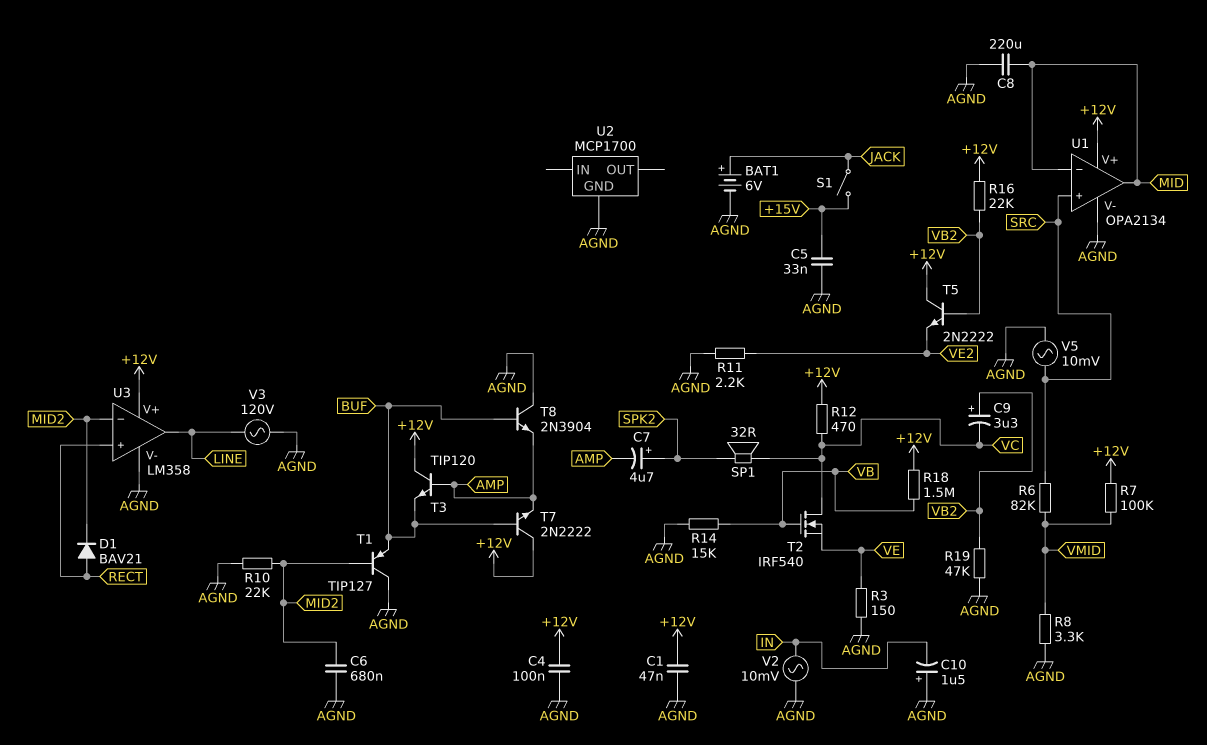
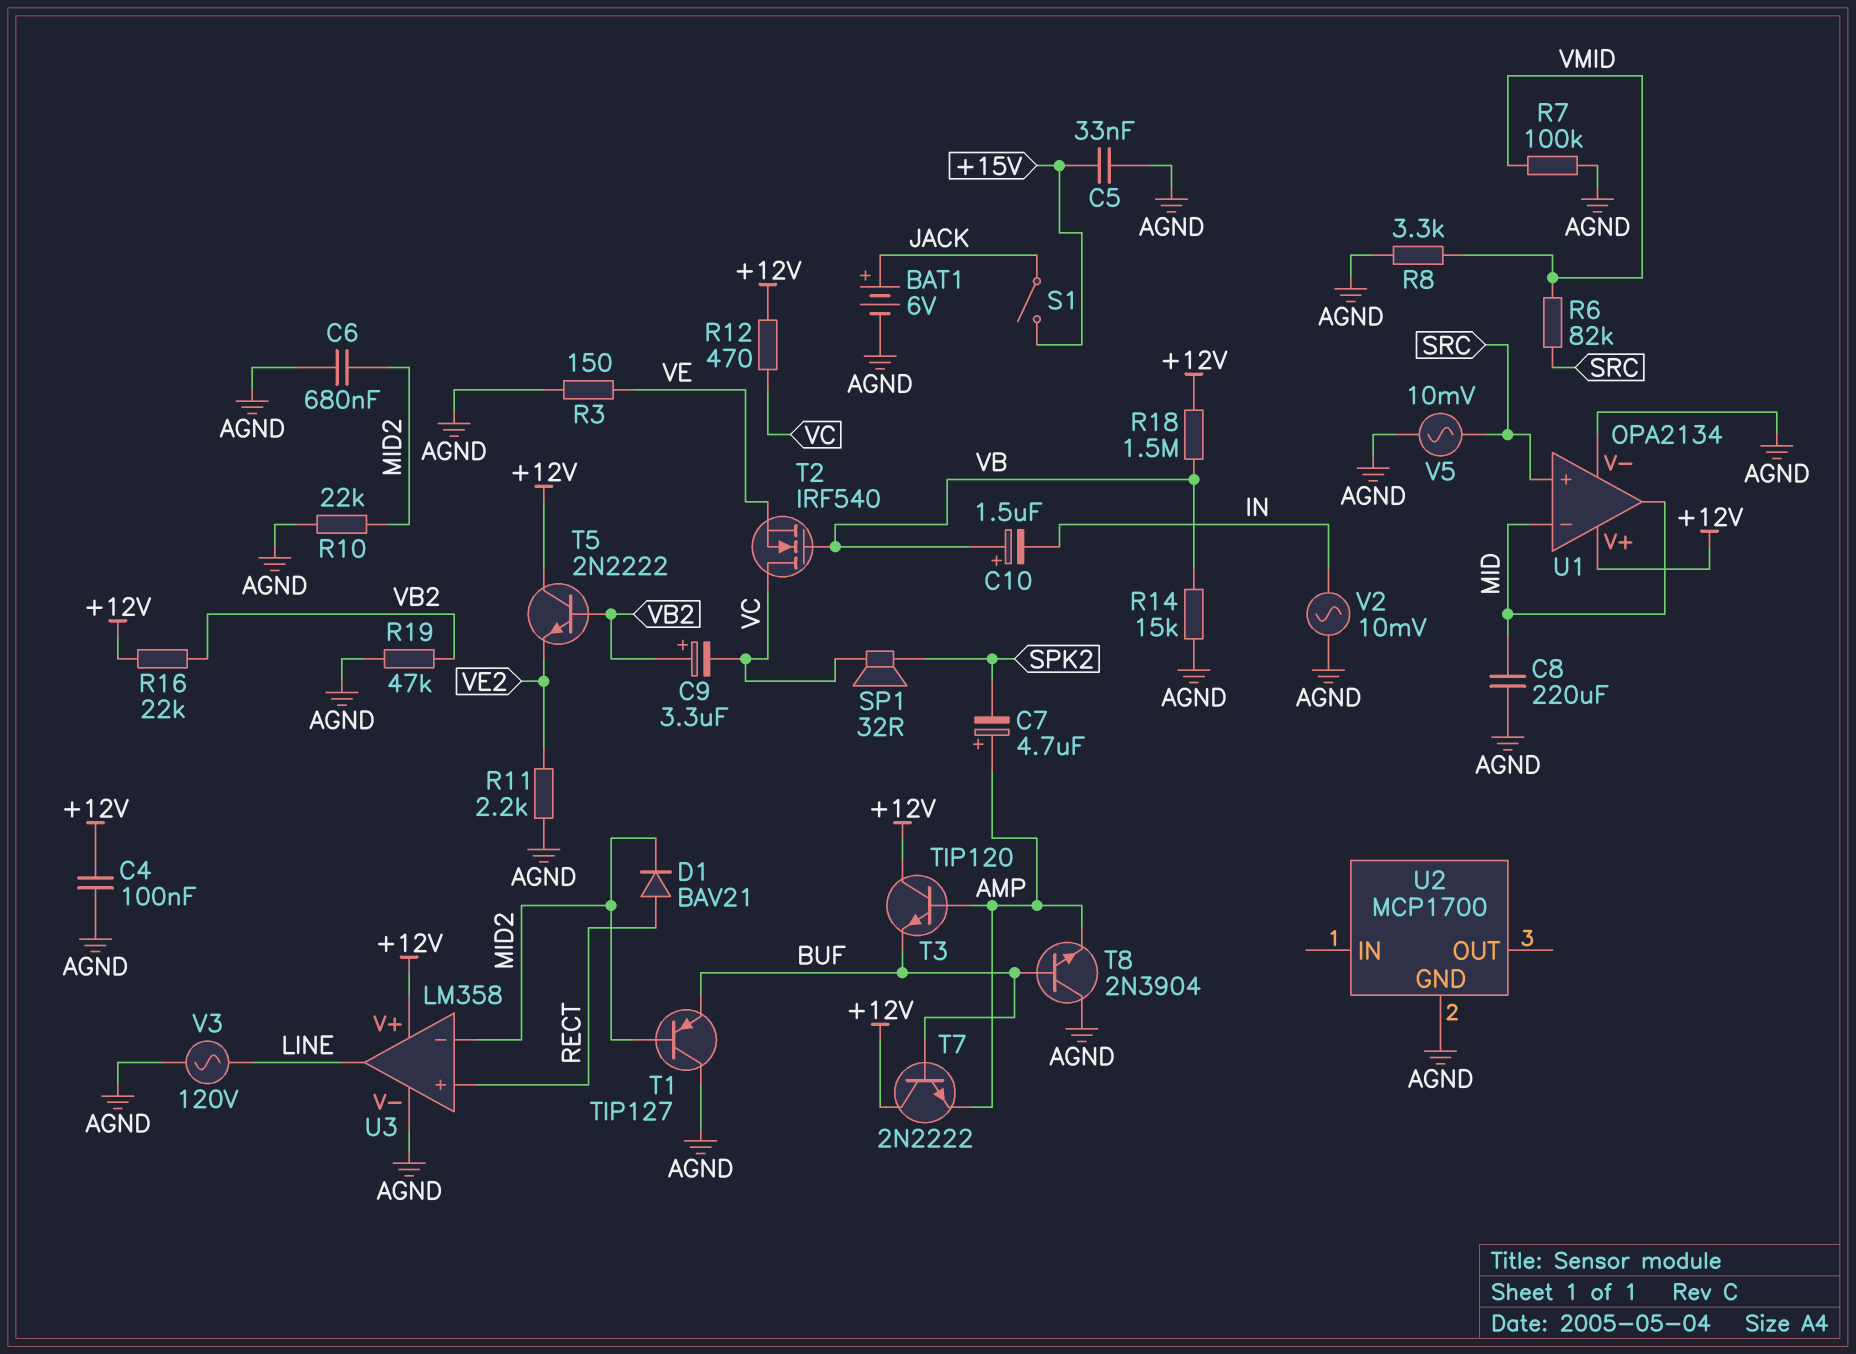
C1: 47nF (+12V, AGND) -> none
C7: 4.7uF (plus SPK2, minus AMP) -> 4.7uF (plus AMP, minus SPK2)
C10: 1.5uF (plus AGND, minus IN) -> 1.5uF (plus VB, minus IN)
R7: 100k (+12V, VMID) -> 100k (AGND, VMID)

